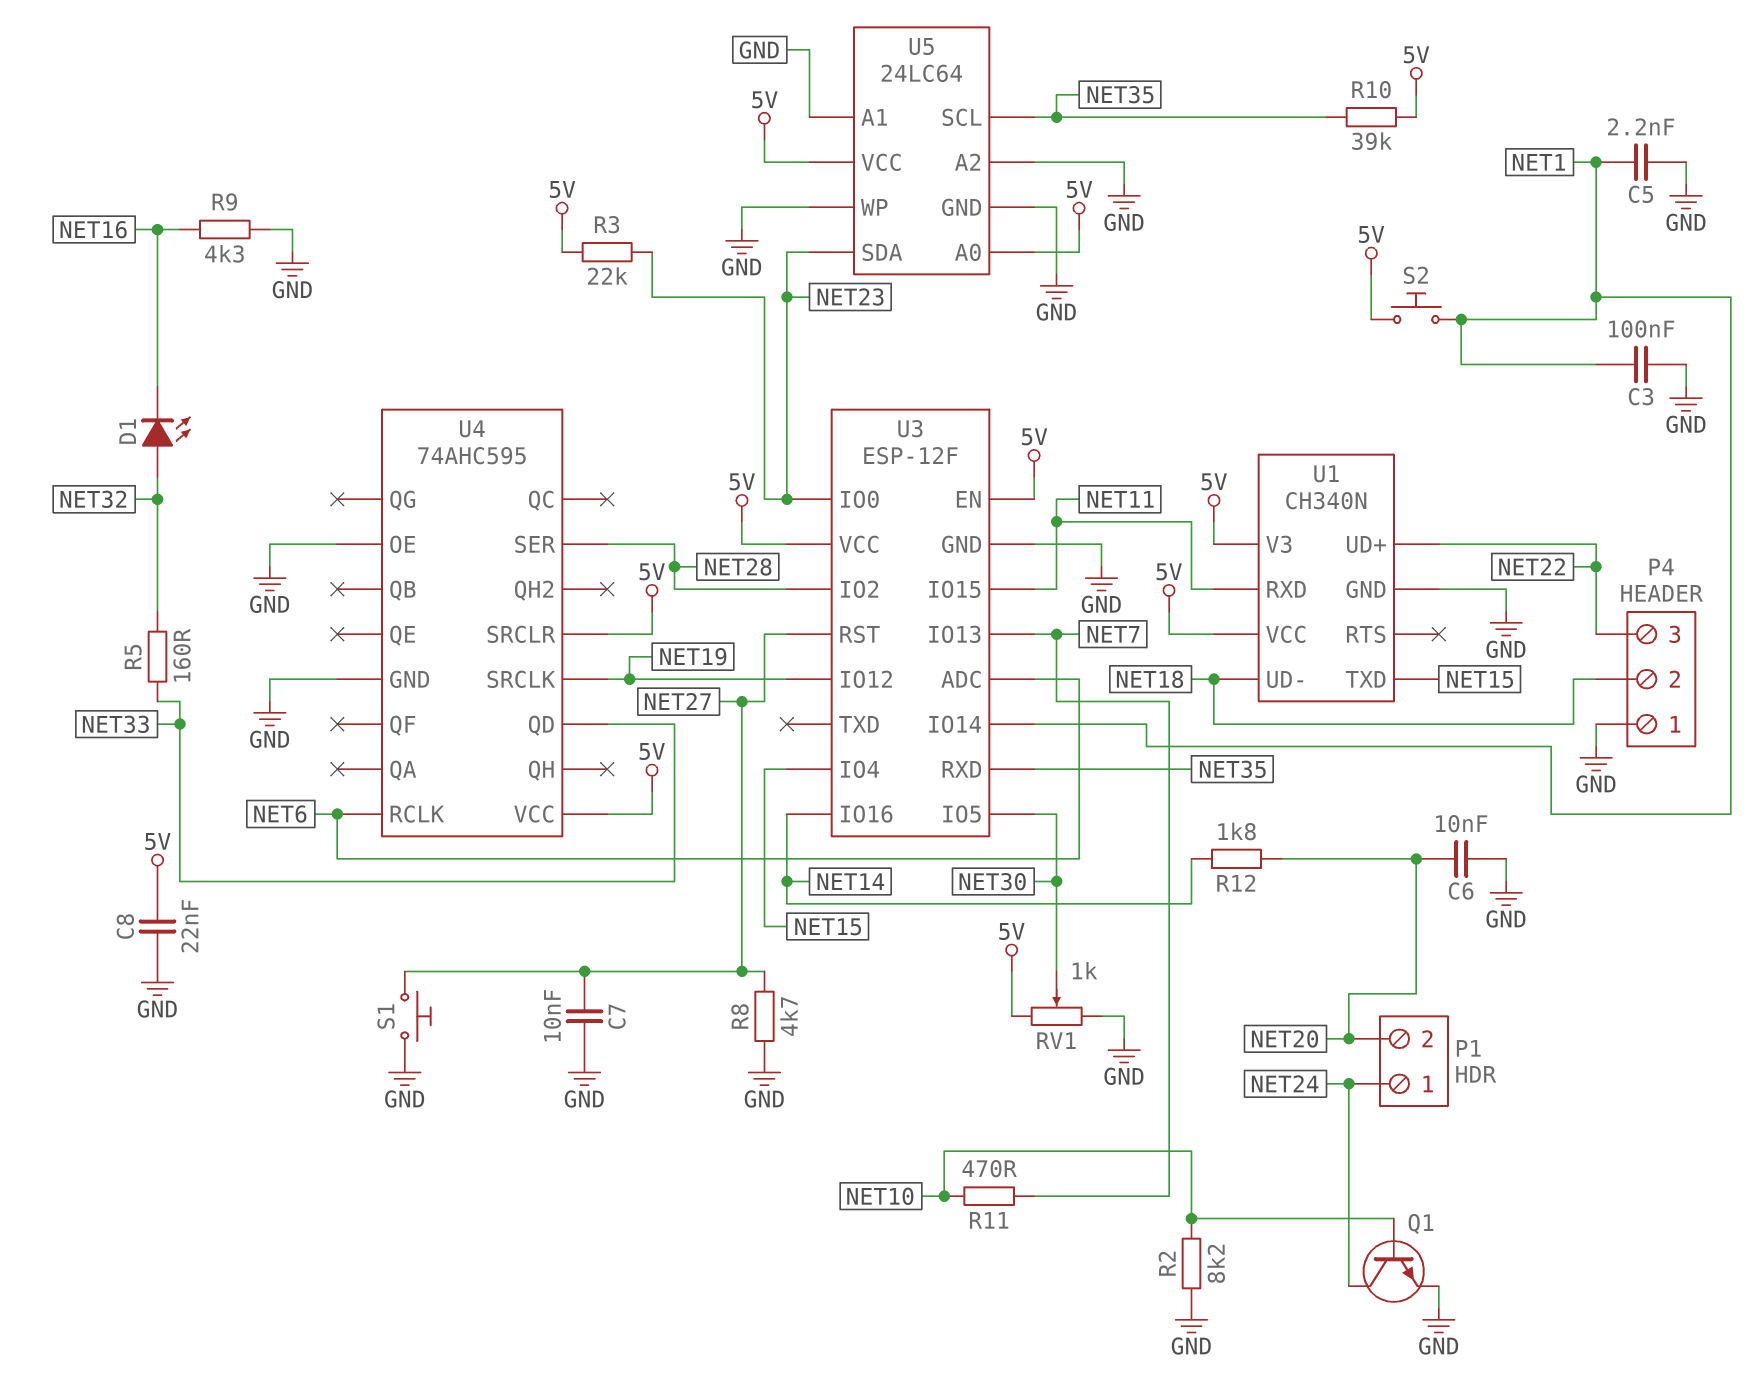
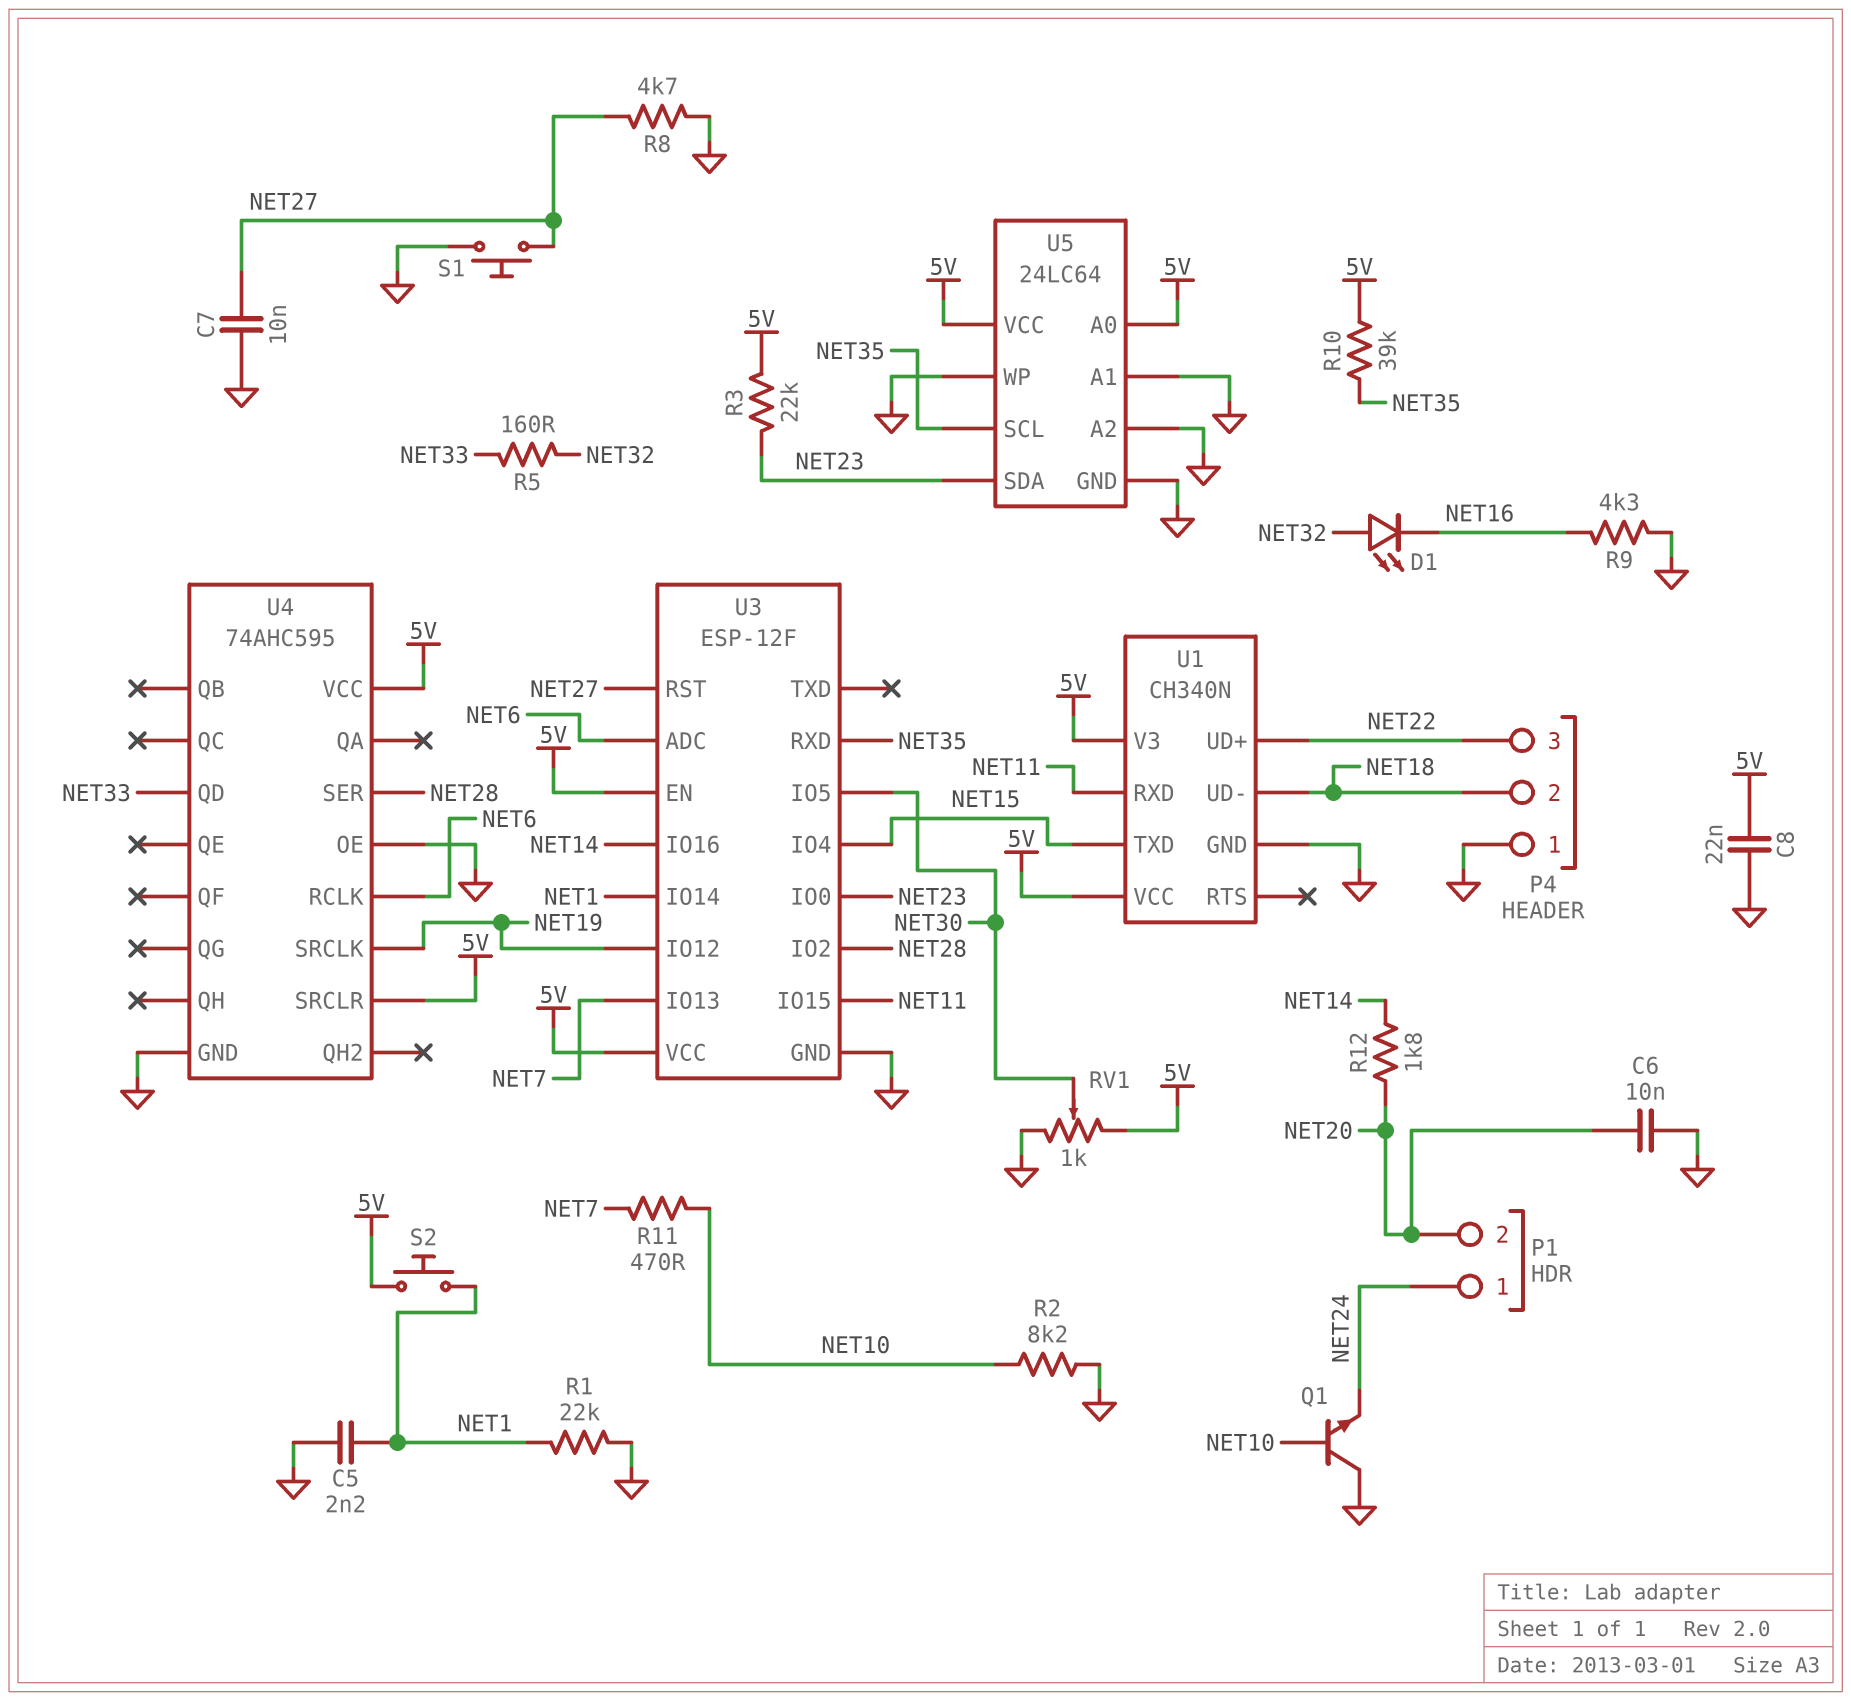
C3: 100nF (GND, NET1) -> none
Q1: NPN (B NET10, C NET24, E GND) -> NPN (B NET10, C GND, E NET24)
R1: none -> 22k (GND, NET1)

